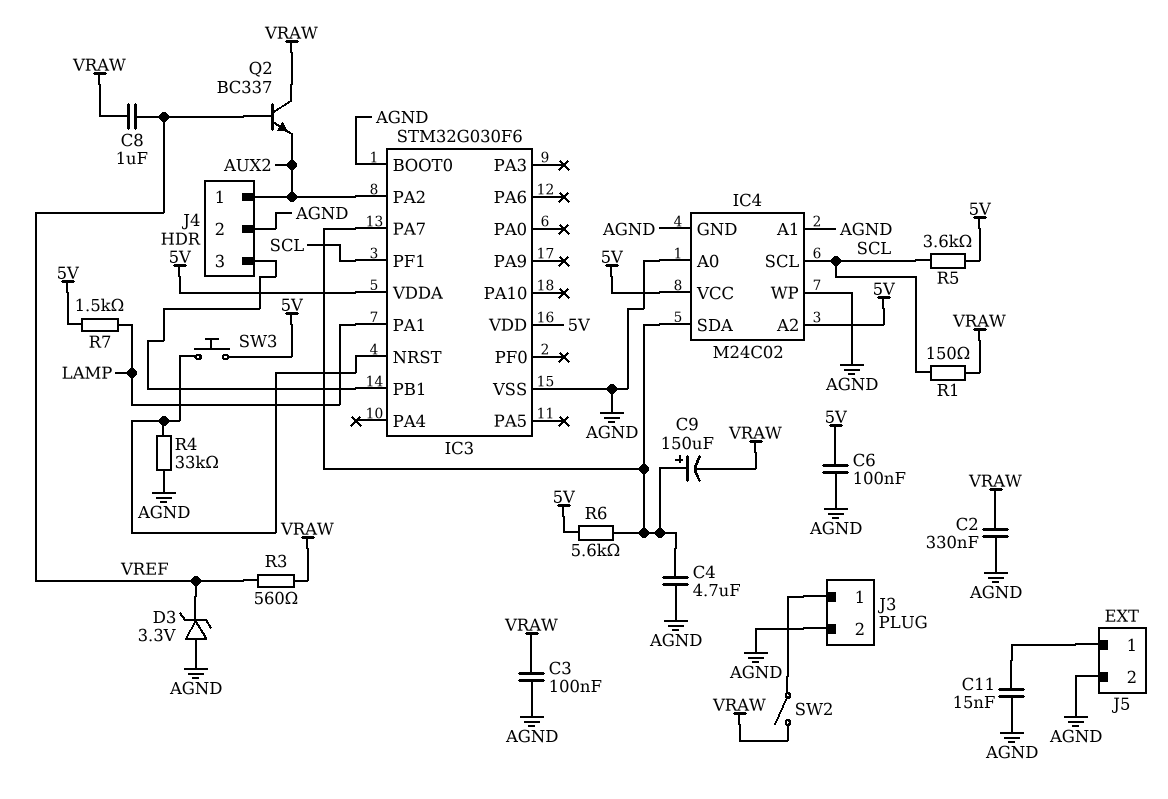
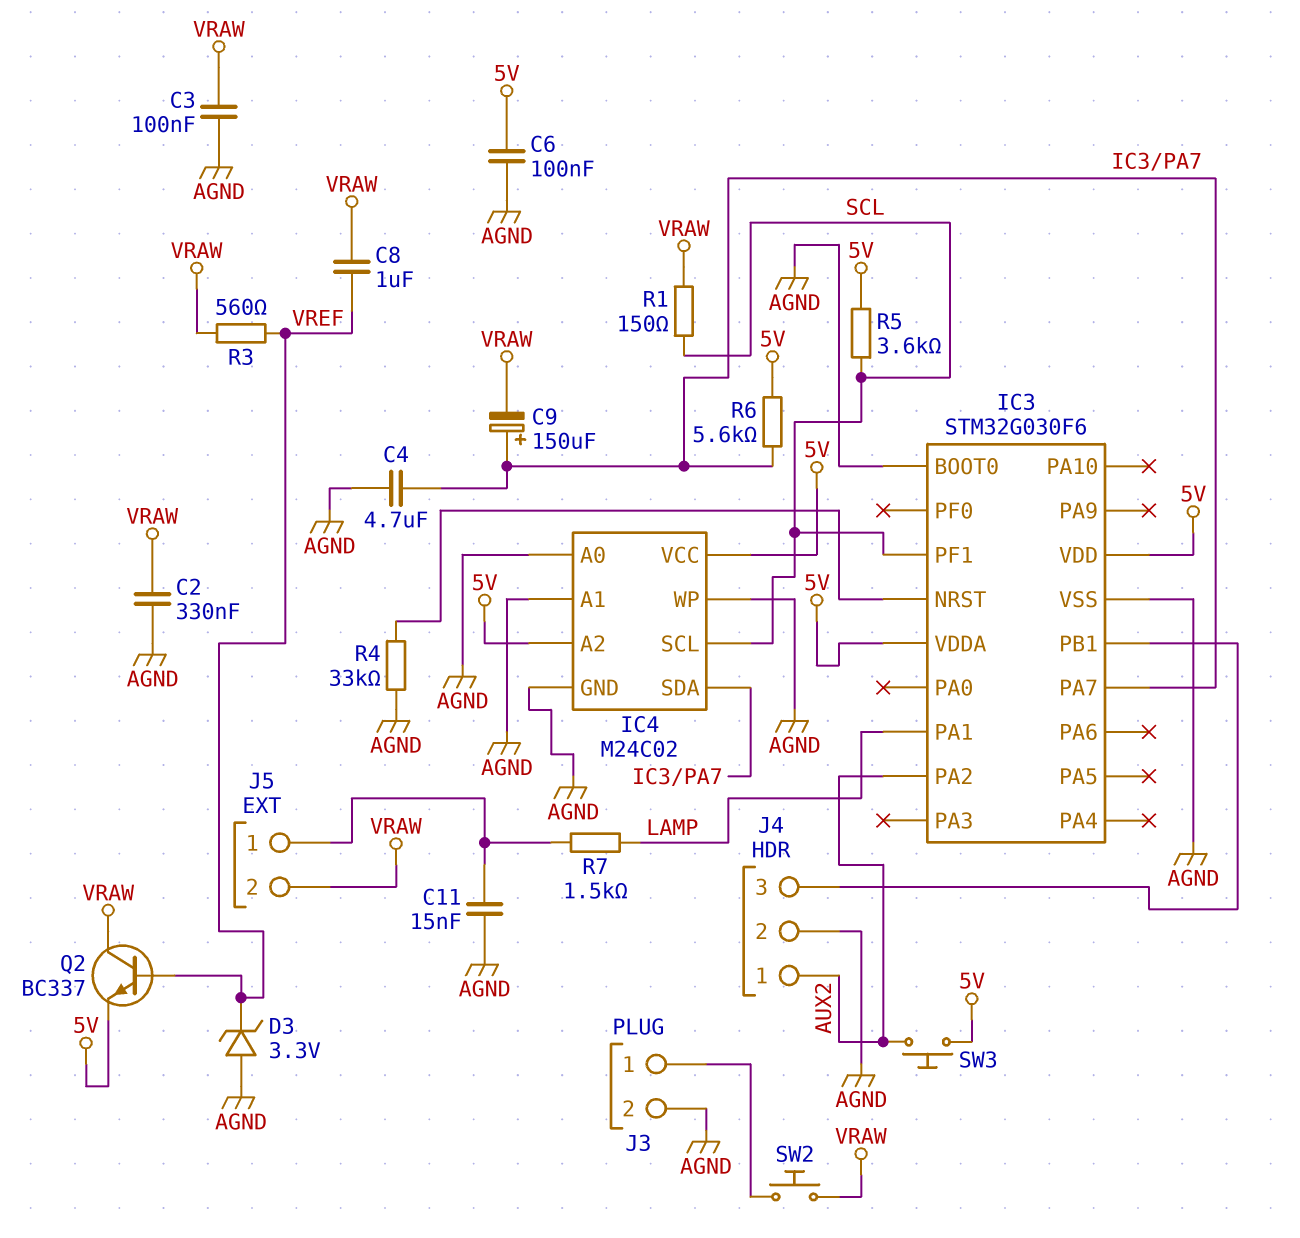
J5 pin 2: AGND -> VRAW
Q2: NPN BC337 (B VREF, C VRAW, E AUX2) -> NPN BC337 (B VREF, C VRAW, E 5V)
R7: 1.5k (5V, LAMP) -> 1.5k (J5/1, LAMP)
SW2: switch (J3/1, VRAW) -> button (J3/1, VRAW)
SW3: button (5V, IC3/NRST) -> button (5V, AUX2)

